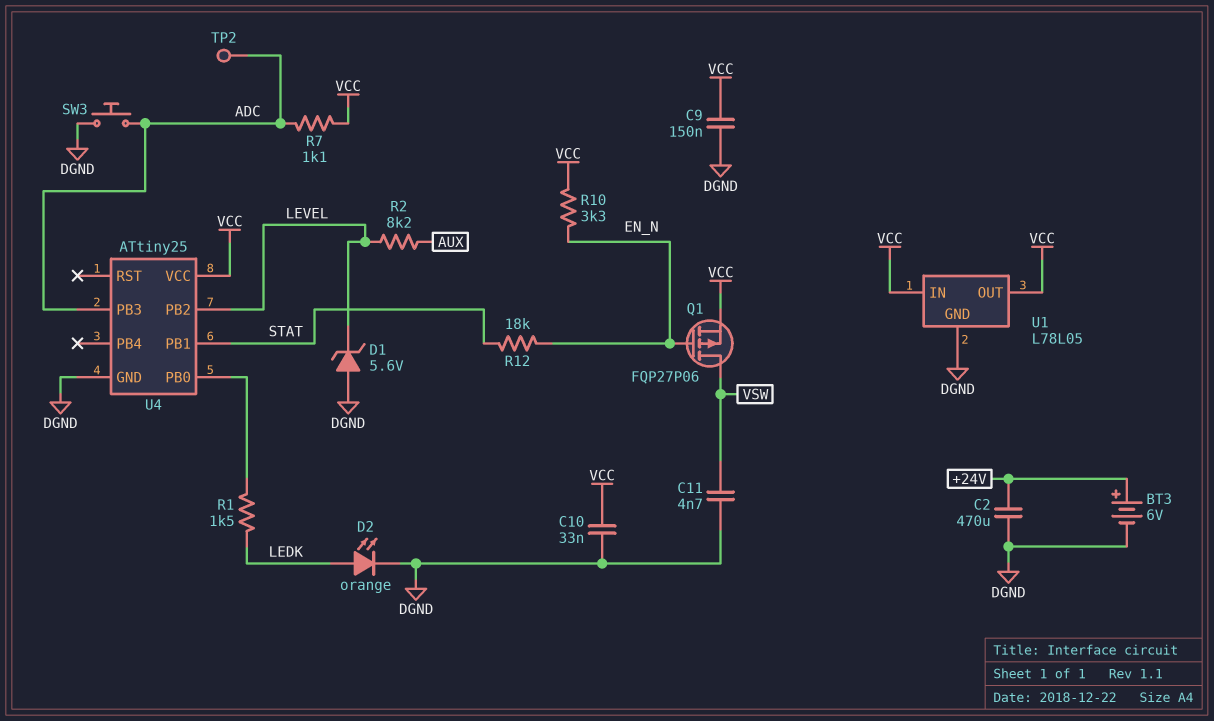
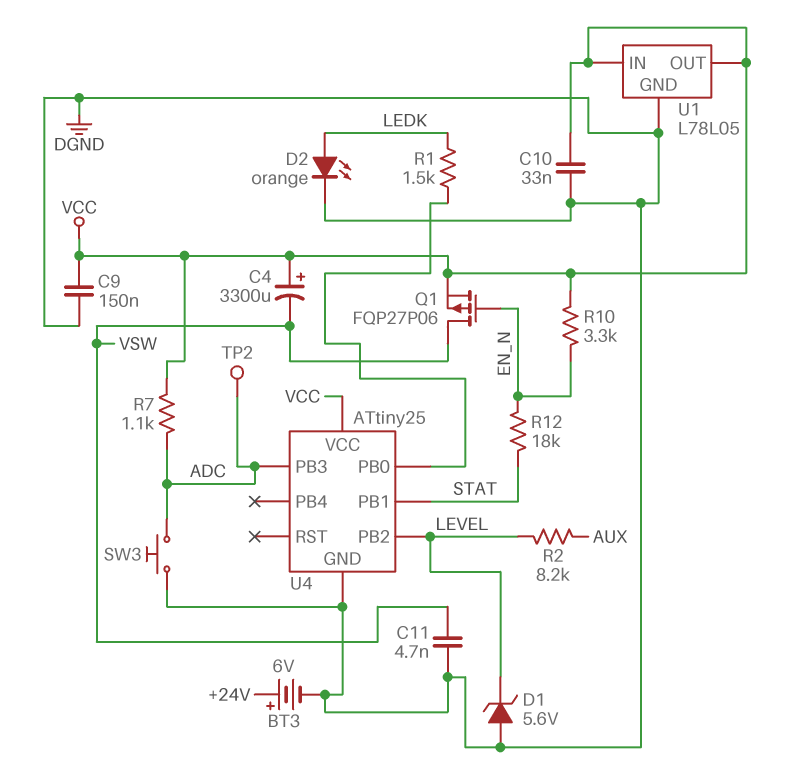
C2: 470uF (+24V, DGND) -> none
C4: none -> 3300uF (plus VCC, minus VSW)

